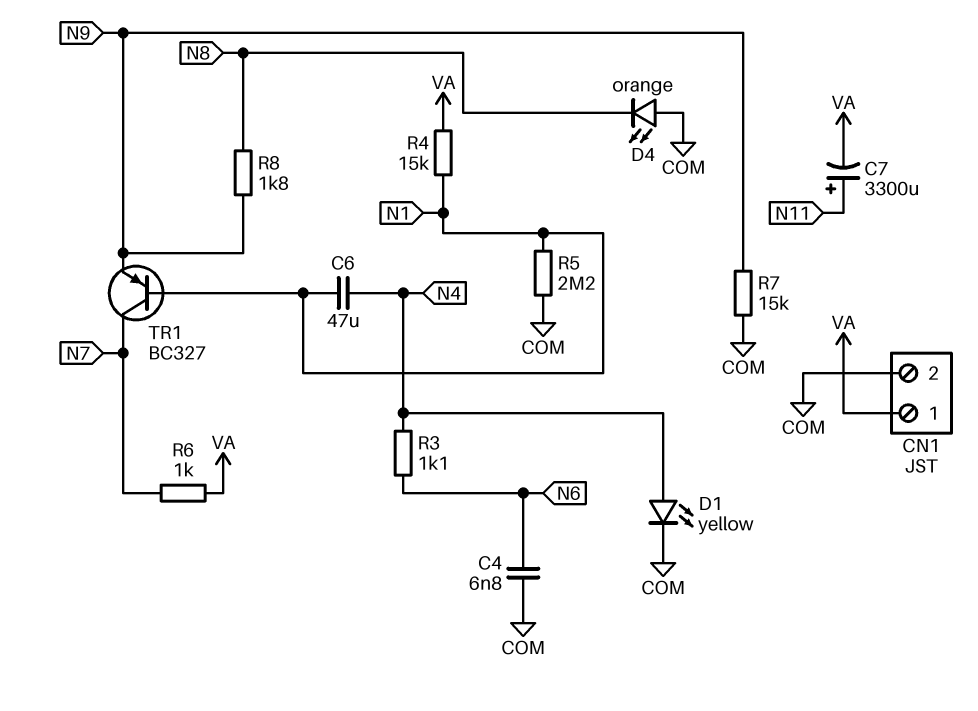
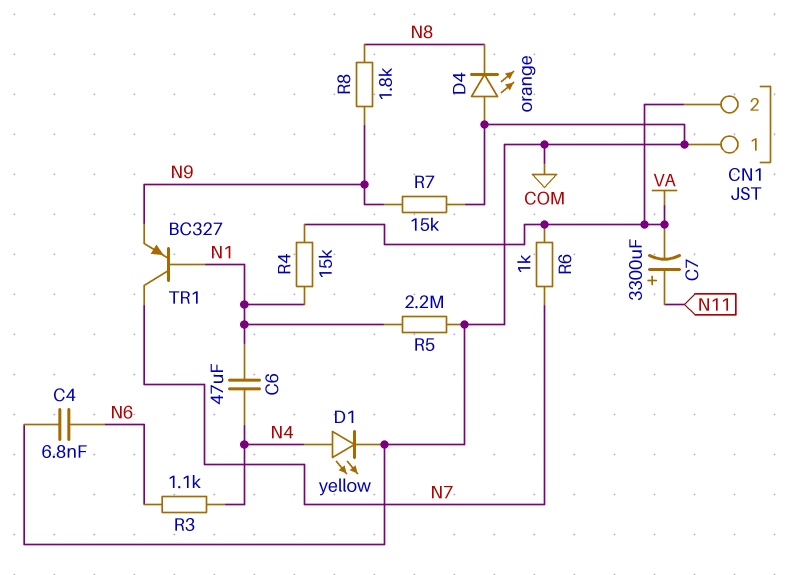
CN1 pin 1: VA -> COM
CN1 pin 2: COM -> VA

